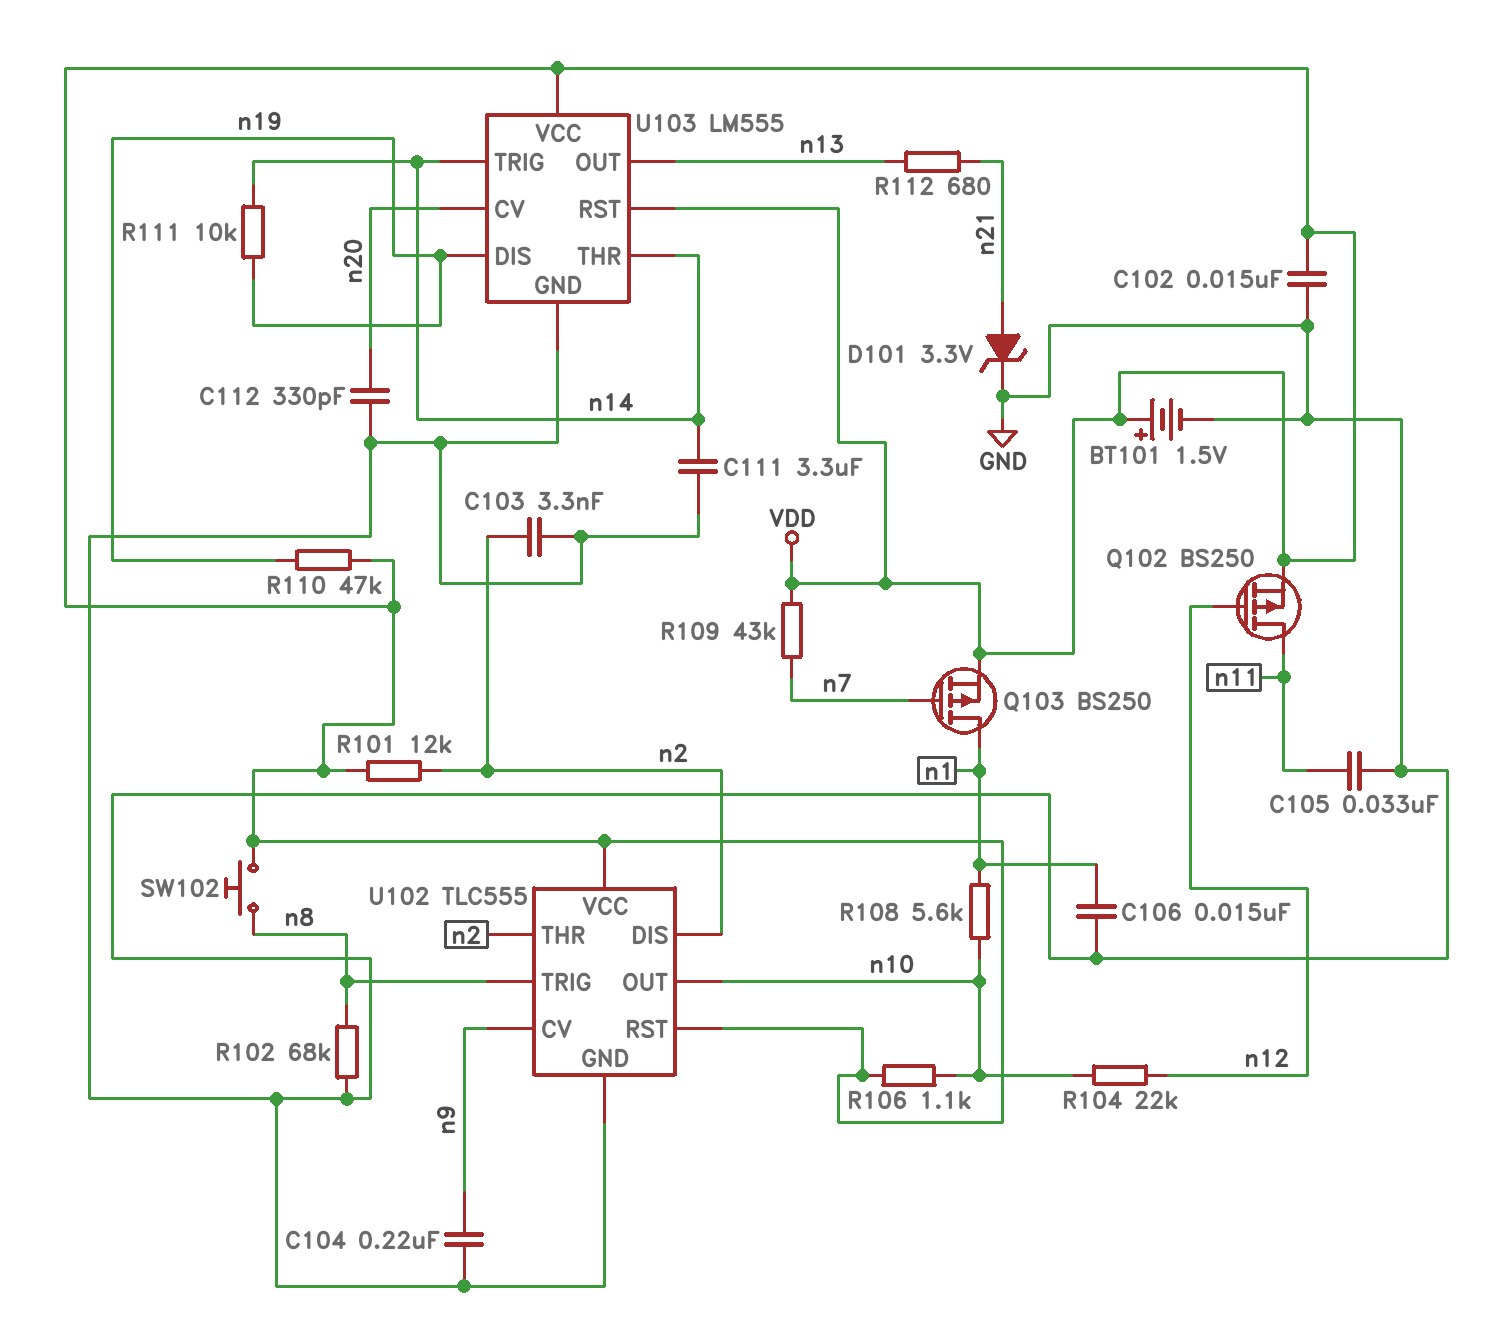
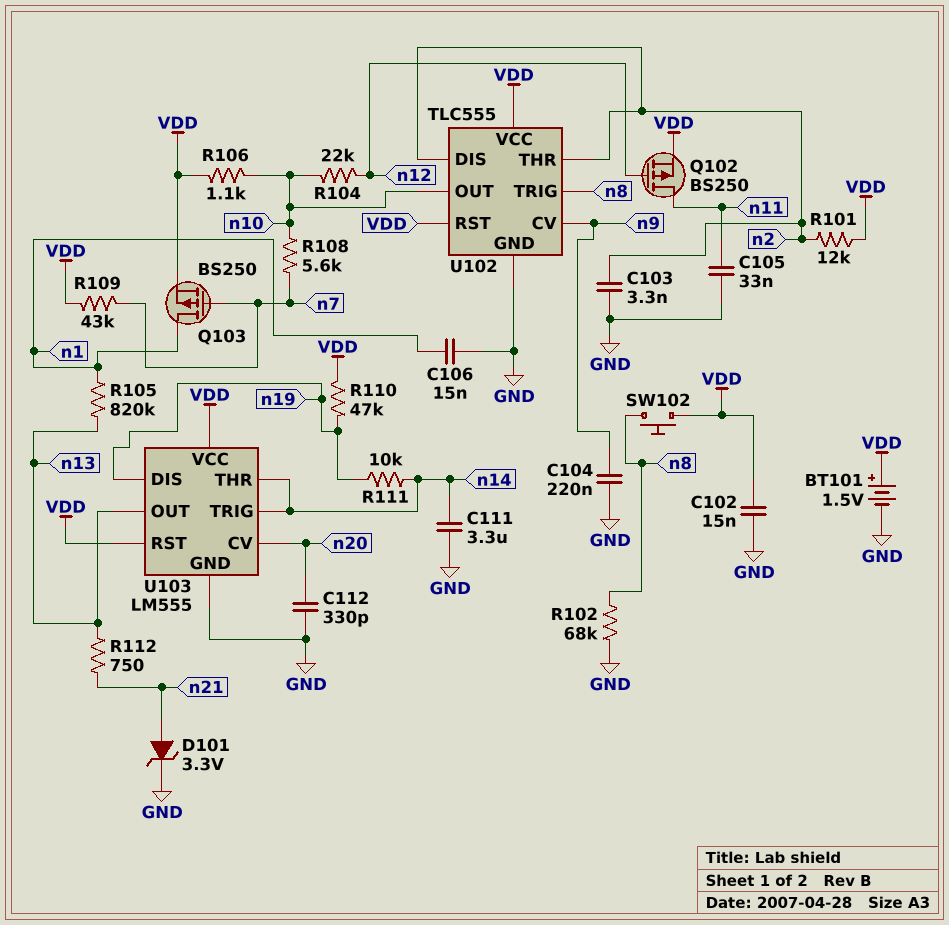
R105: none -> 820k (n1, n13)
R108: 5.6k (n1, n10) -> 5.6k (n7, n10)
R112: 680 (n13, n21) -> 750 (n13, n21)

